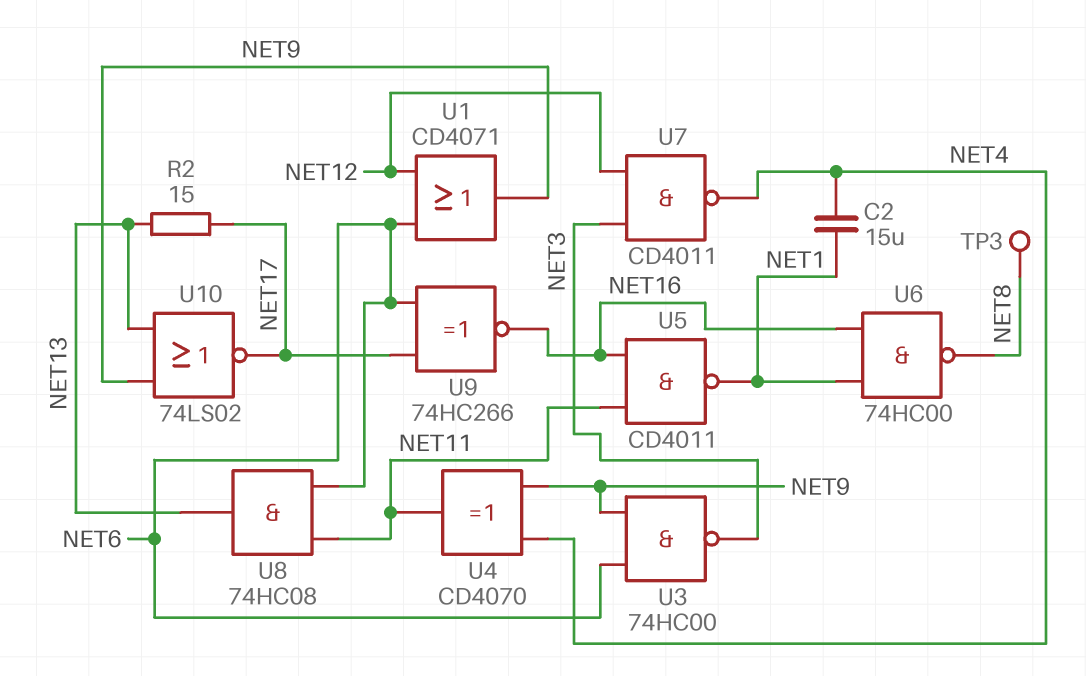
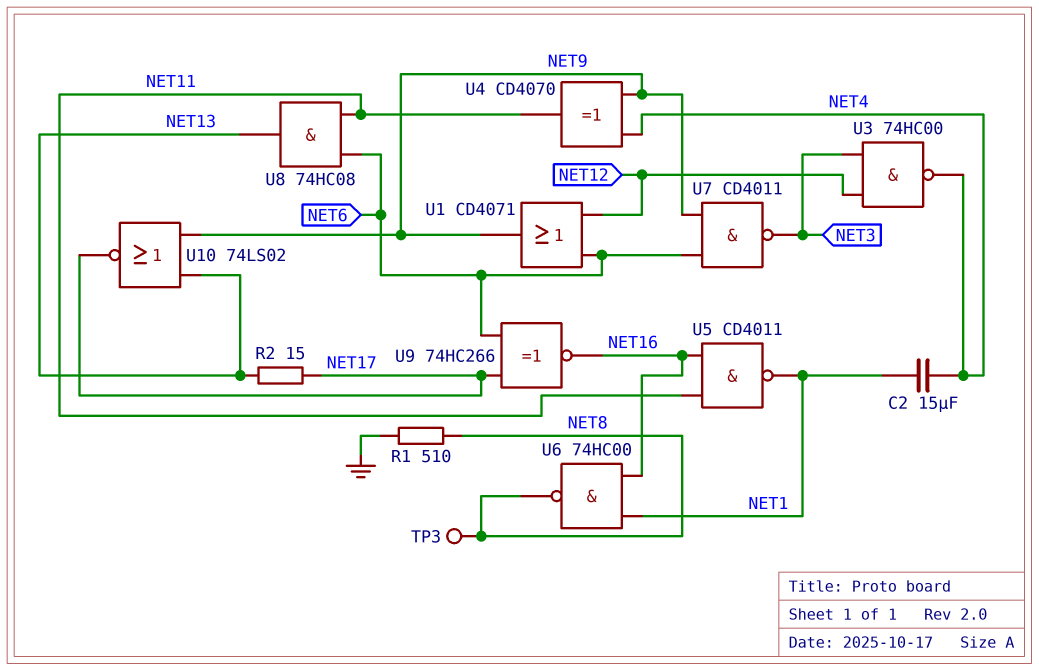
R1: none -> 510 (GND, NET8)
U3: NAND 74HC00 (in NET6, in NET9, out NET3) -> NAND 74HC00 (in NET3, in NET12, out NET4)
U7: NAND CD4011 (in NET3, in NET12, out NET4) -> NAND CD4011 (in NET6, in NET9, out NET3)

